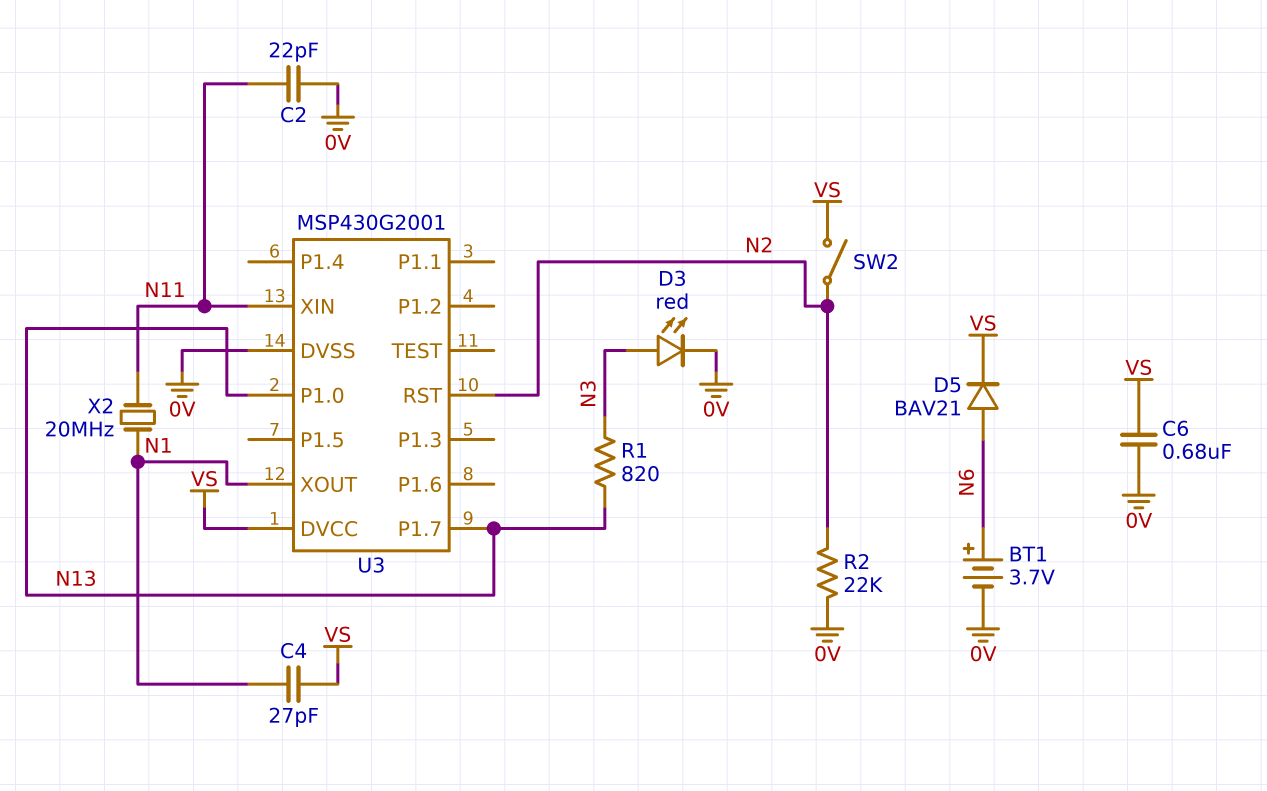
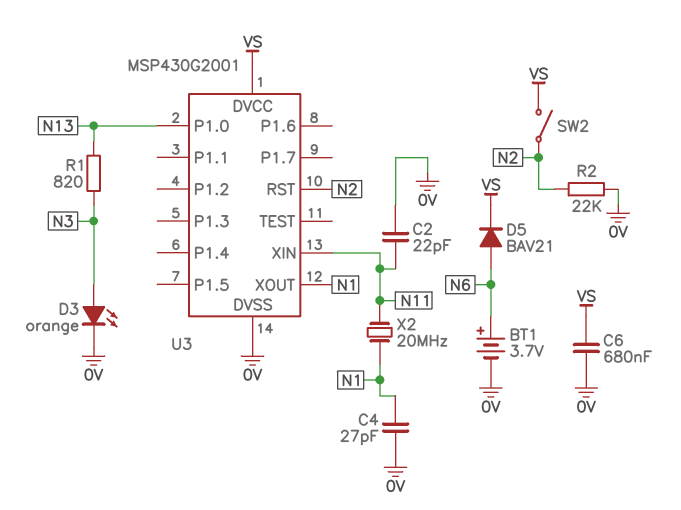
C4: 27pF (N1, VS) -> 27pF (0V, N1)
D3: LED red (A N3, K 0V) -> LED orange (A N3, K 0V)
U3 pin P1.7: N13 -> none

